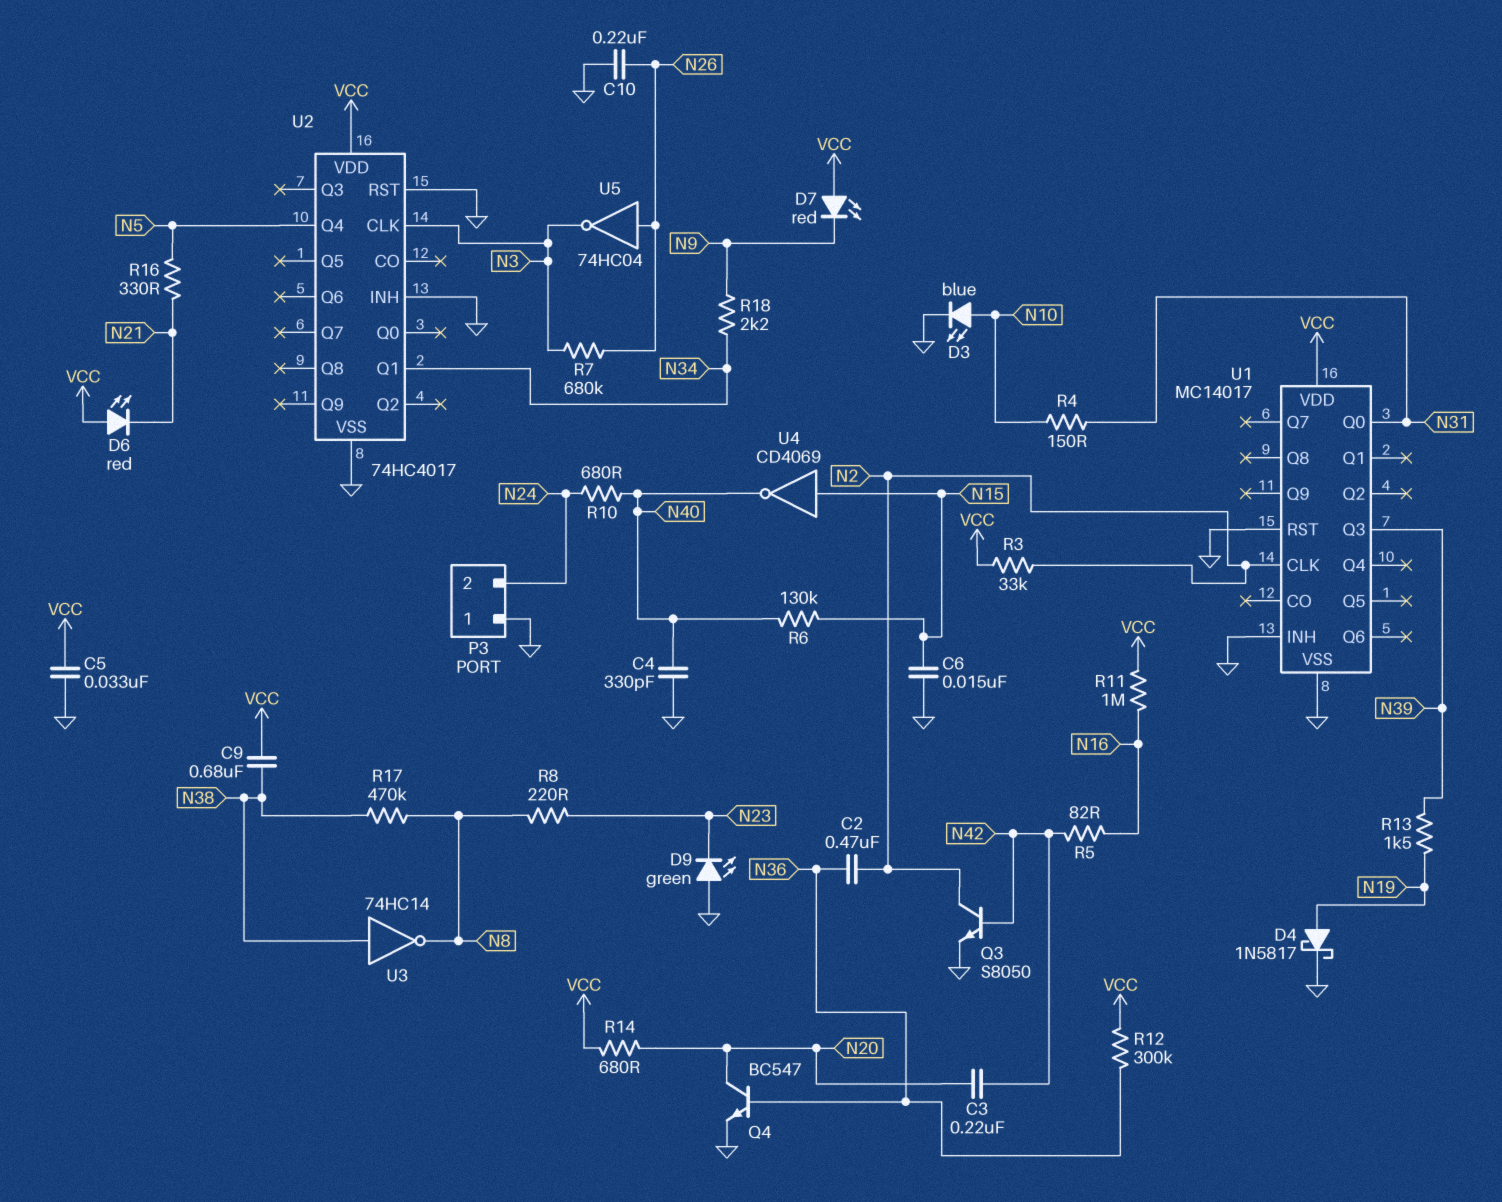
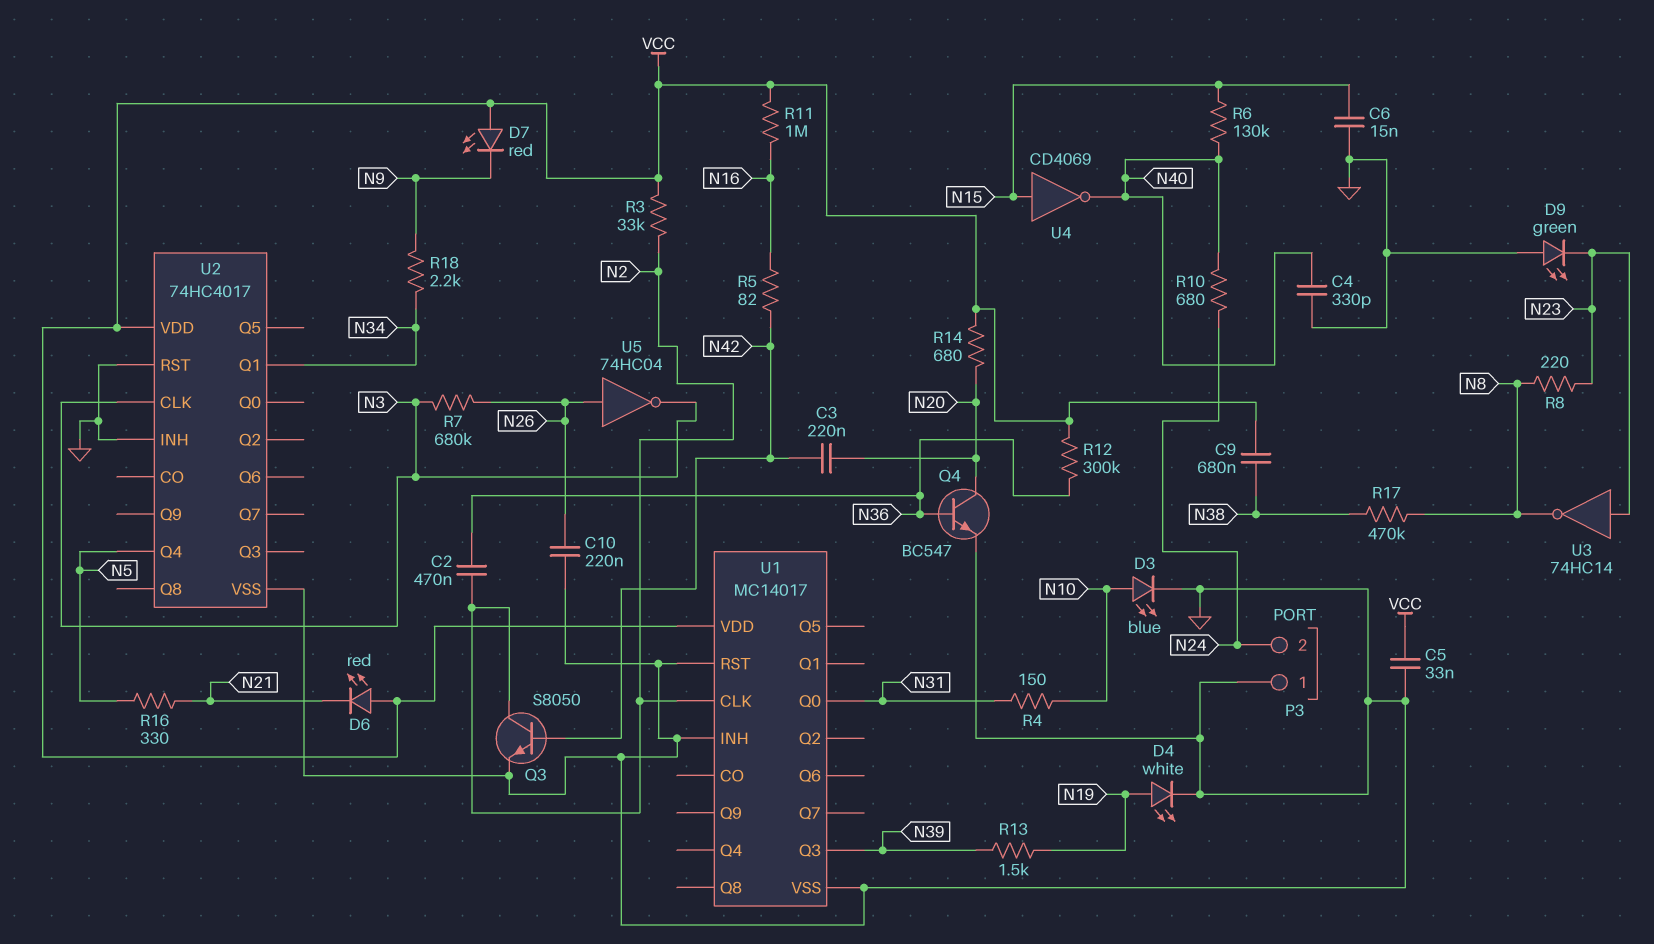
D4: schottky 1N5817 (A N19, K GND) -> LED white (A N19, K GND)
U3: NOT 74HC14 (in N38, out N8) -> NOT 74HC14 (in N23, out N8)

